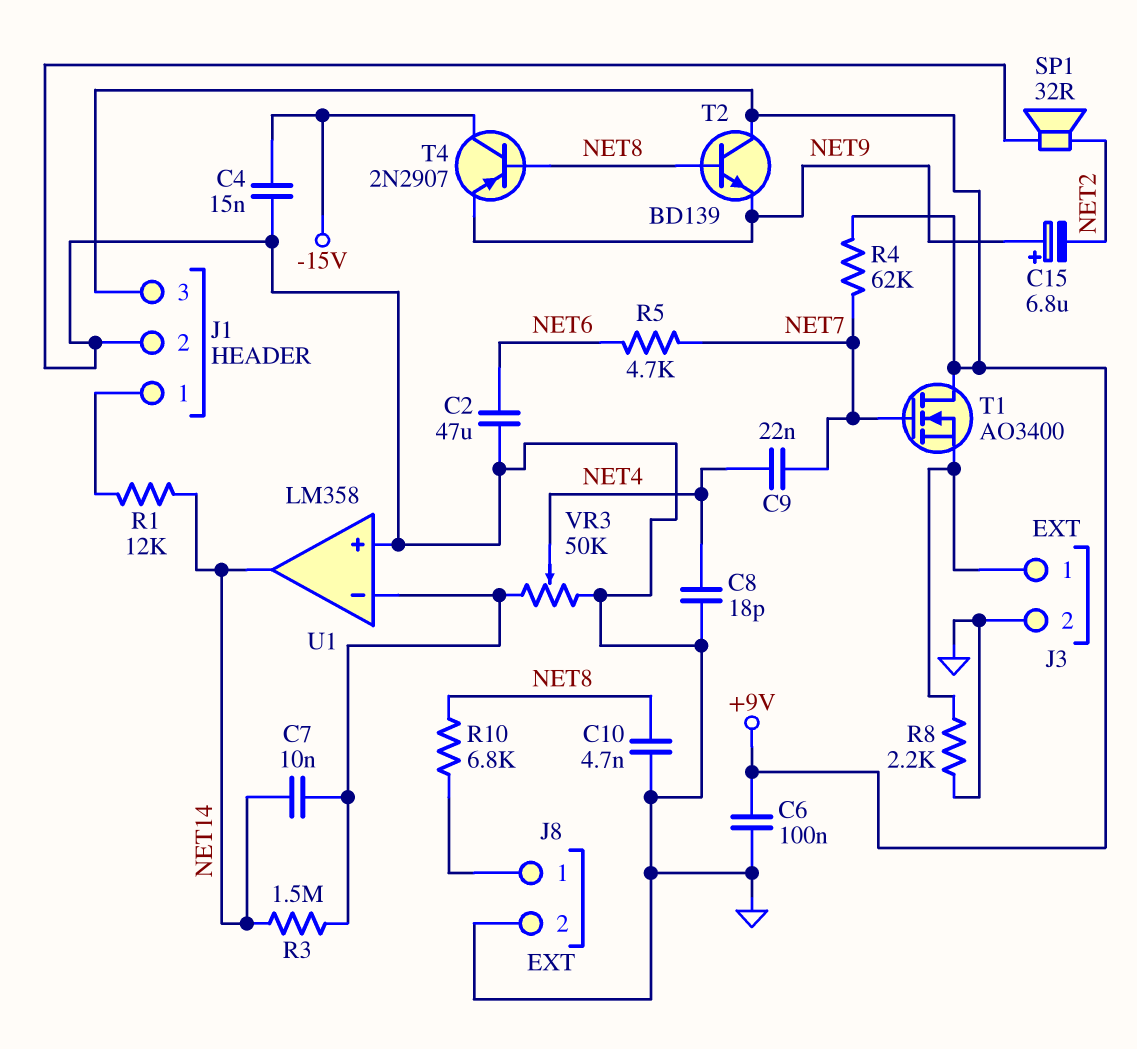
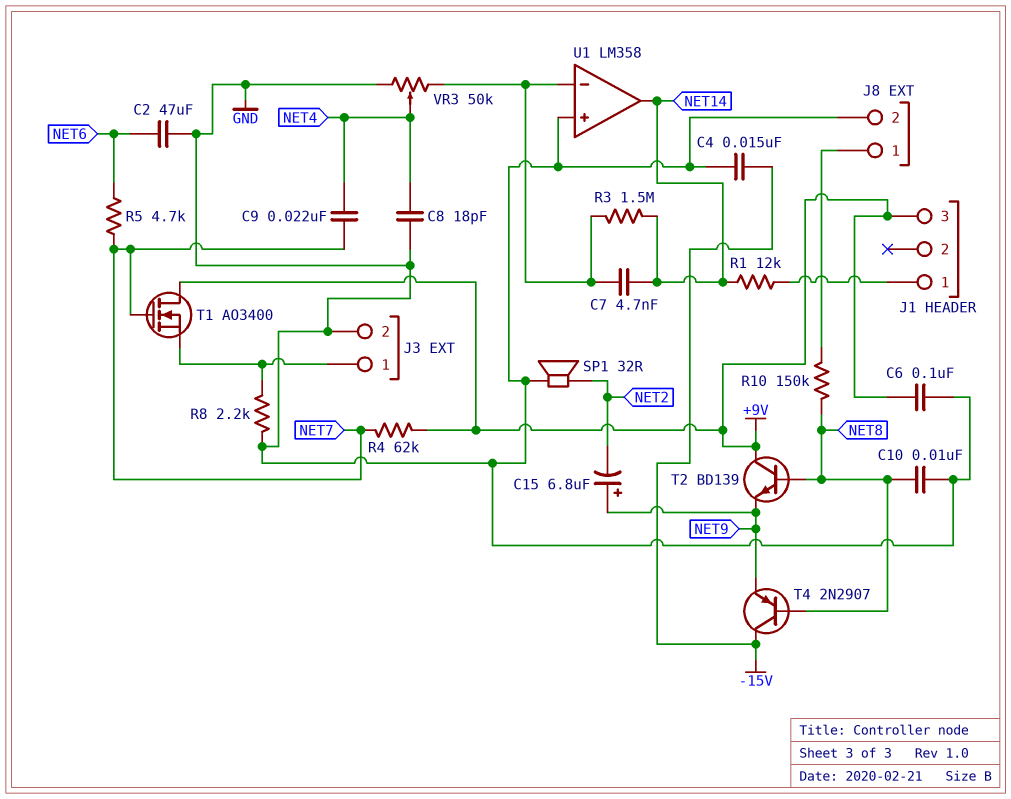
C7: 10nF (NET14, U1/in-) -> 4.7nF (NET14, U1/in-)
C10: 4.7nF (GND, NET8) -> 10nF (GND, NET8)
J1 pin 2: GND -> none
R10: 6.8k (J8/1, NET8) -> 150k (J8/1, NET8)

